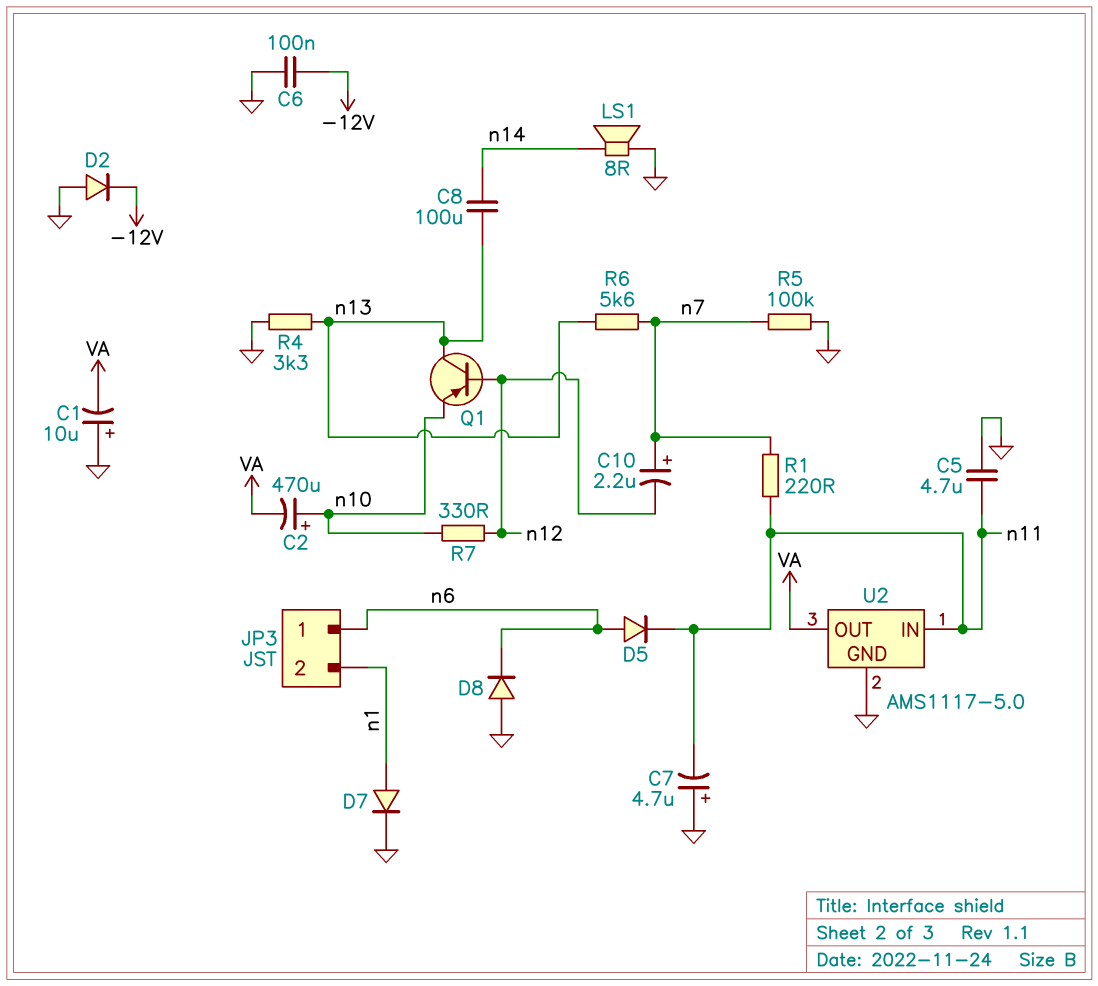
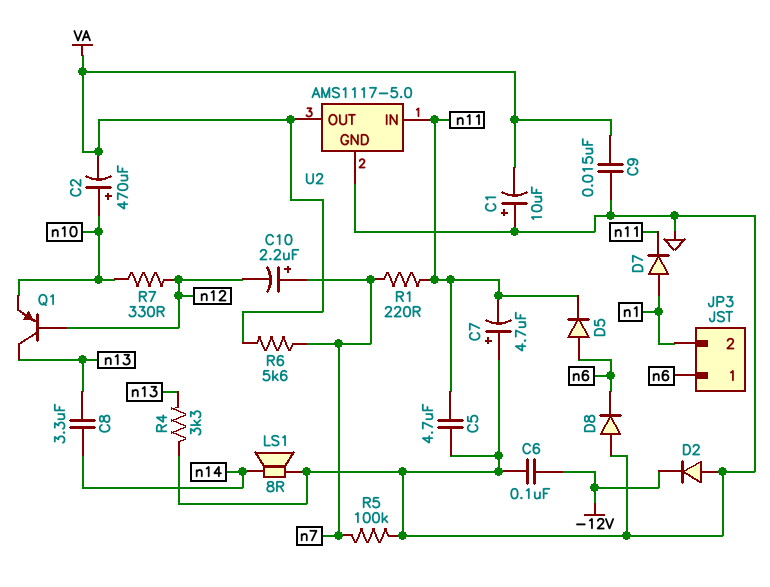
C8: 100uF (n13, n14) -> 3.3uF (n13, n14)
C9: none -> 15nF (GND, VA)
D7: diode (A n1, K GND) -> diode (A n1, K n11)
R6: 5.6k (n7, n13) -> 5.6k (VA, n7)

